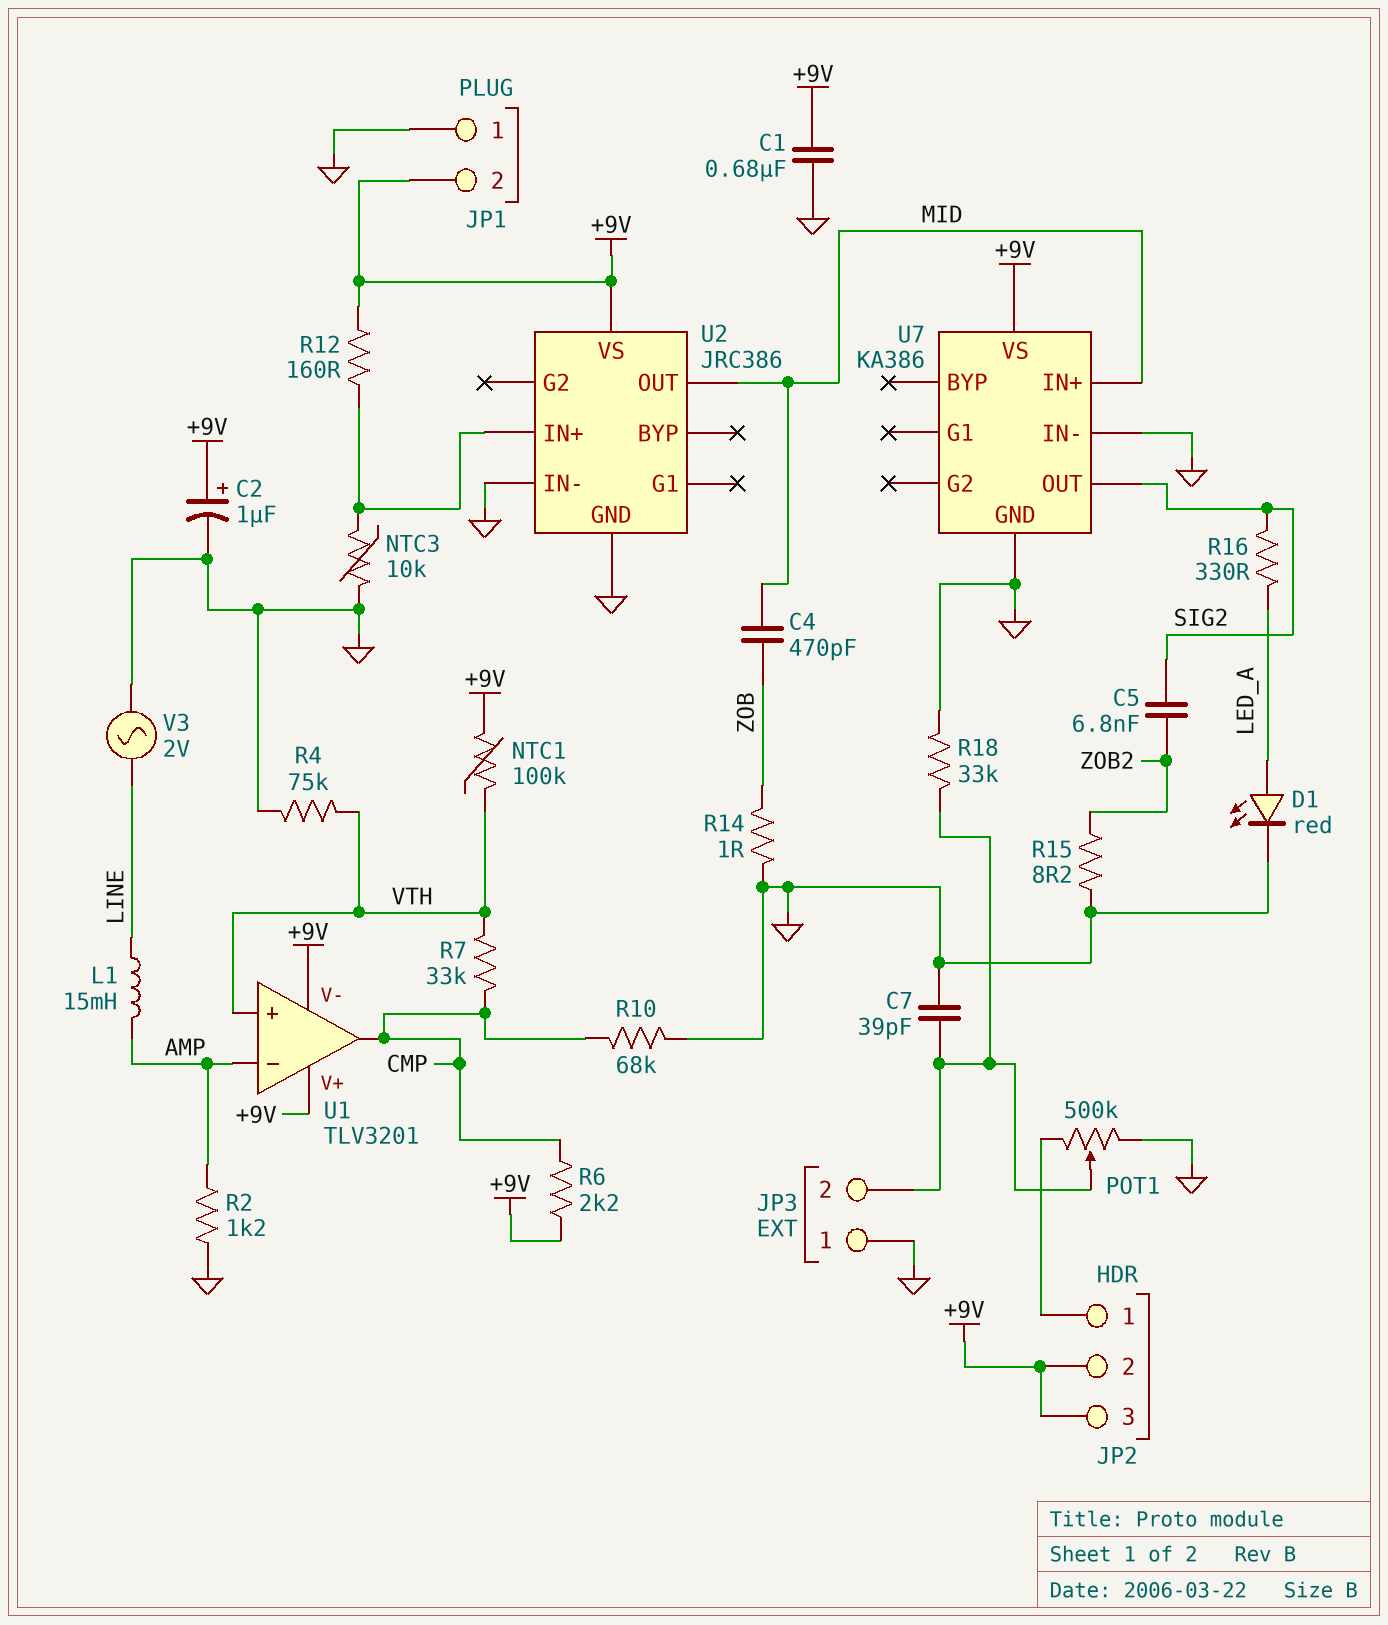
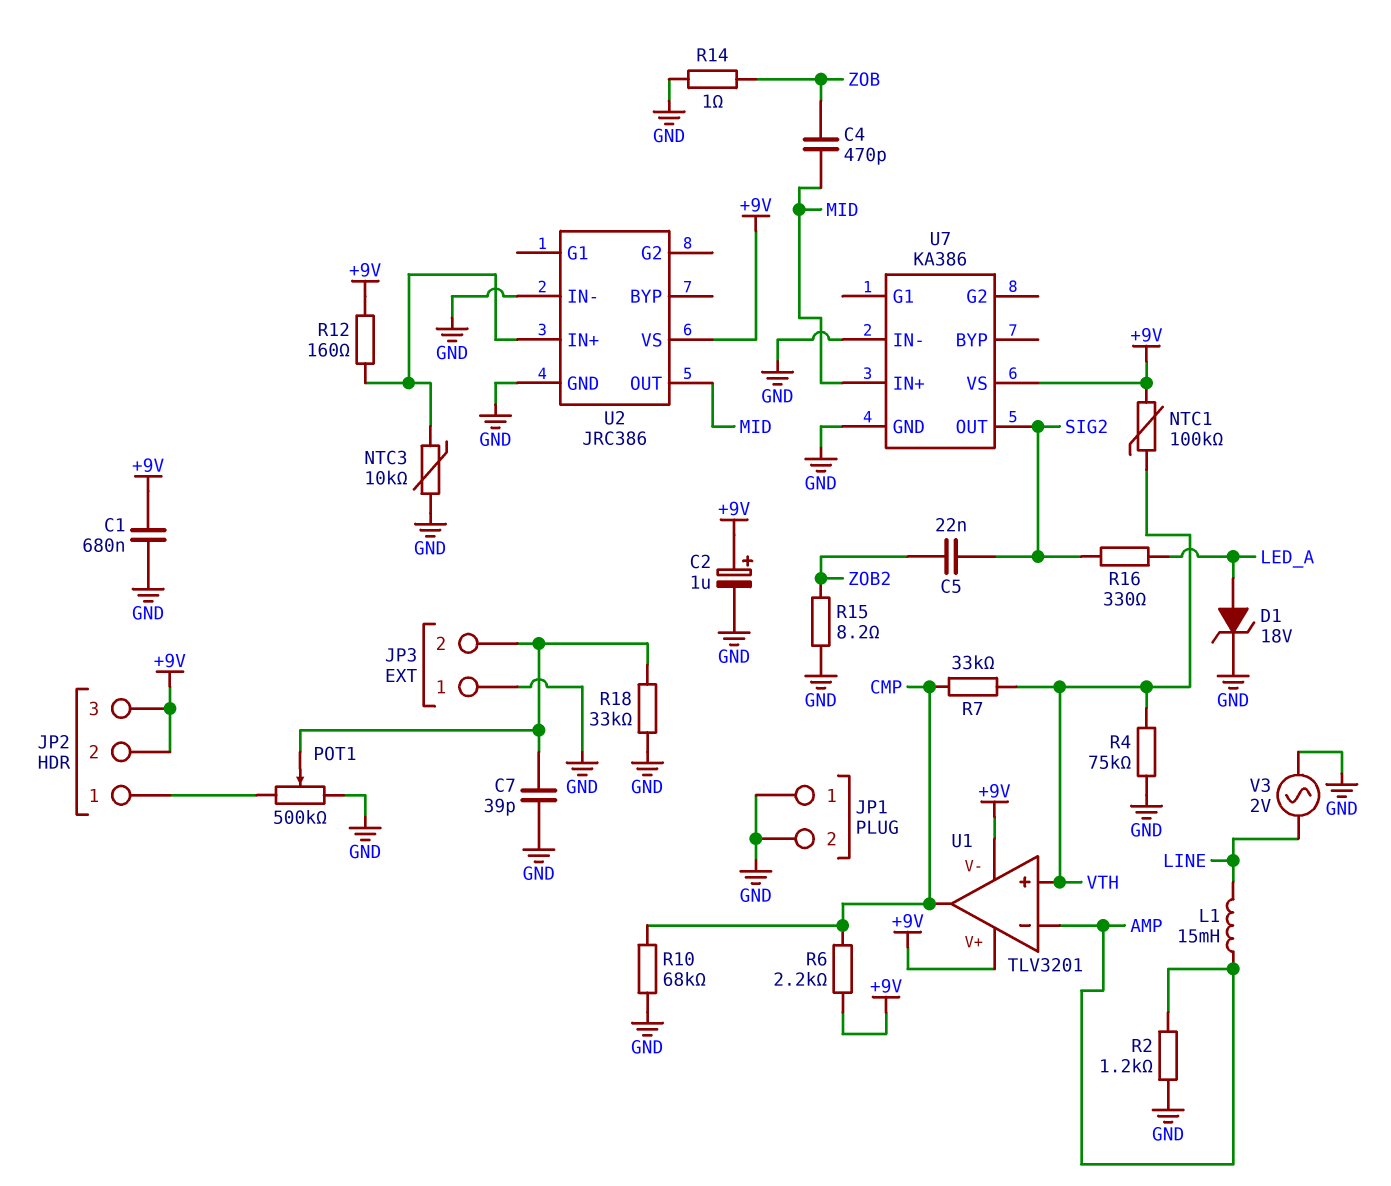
C5: 6.8nF (SIG2, ZOB2) -> 22nF (SIG2, ZOB2)
D1: LED red (A LED_A, K GND) -> zener 18V (A LED_A, K GND)
JP1 pin 2: +9V -> GND

